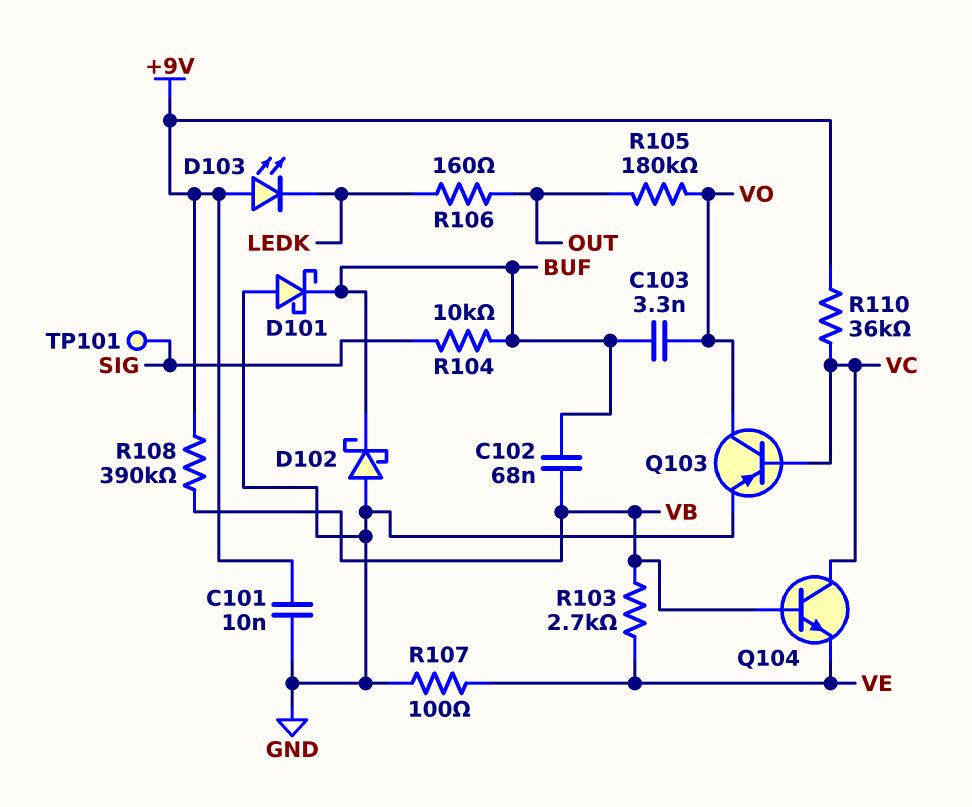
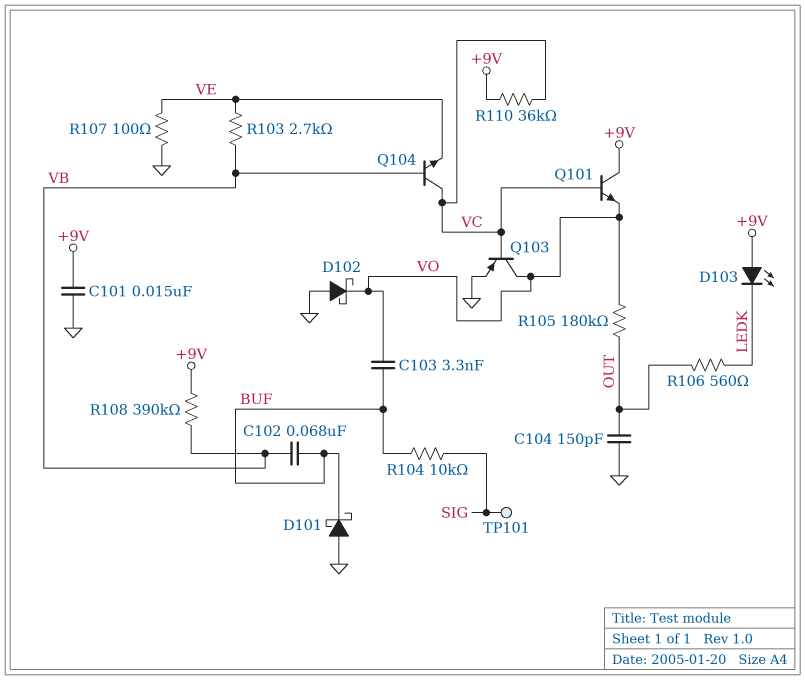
C101: 10nF (+9V, GND) -> 15nF (+9V, GND)
C104: none -> 150pF (GND, OUT)
D102: schottky (A GND, K BUF) -> schottky (A GND, K VO)
Q101: none -> NPN (B VC, C +9V, E VO)
R106: 160 (LEDK, OUT) -> 560 (LEDK, OUT)

